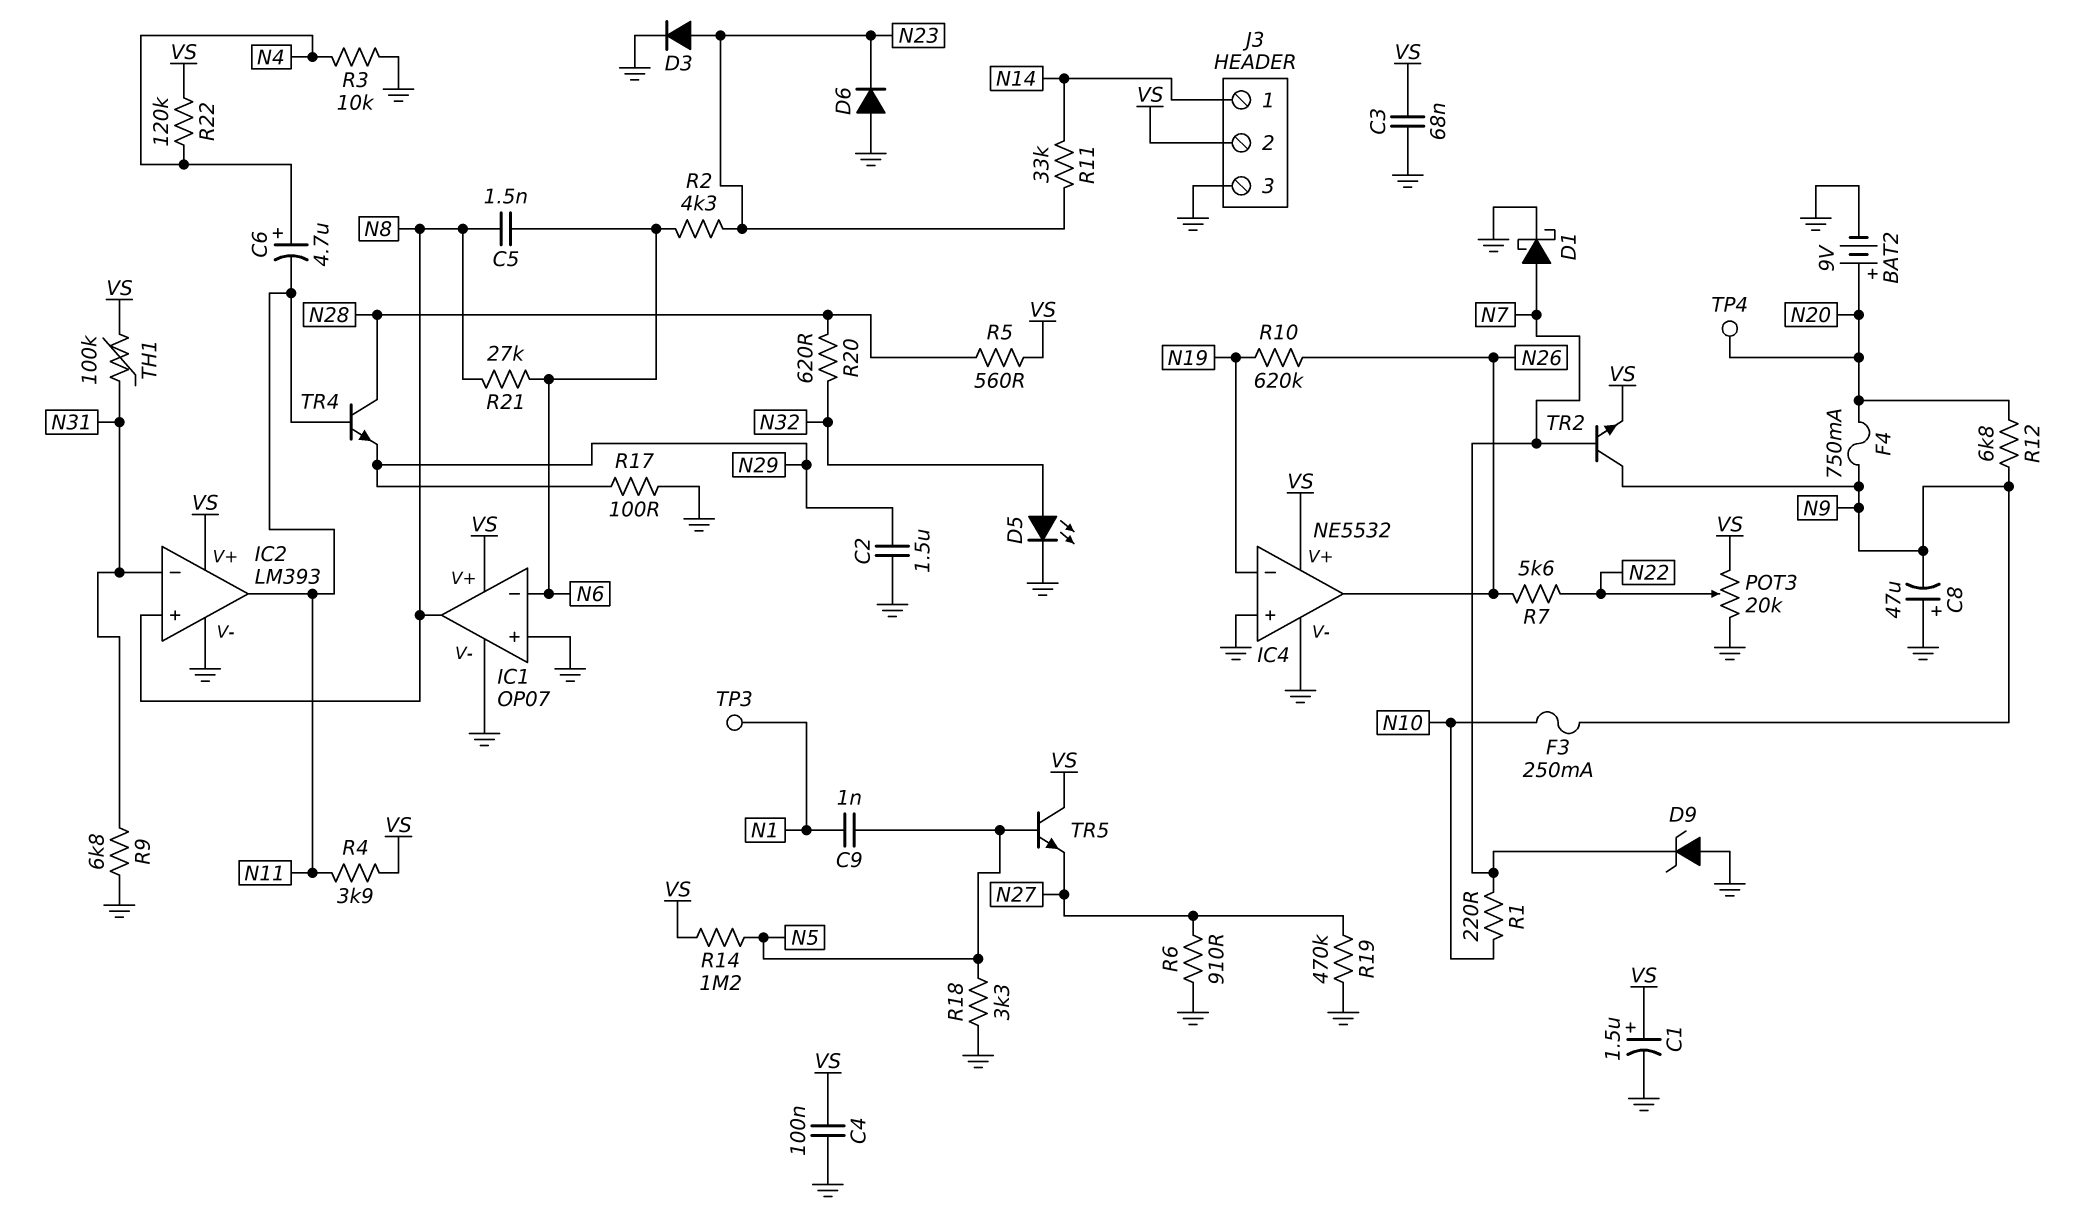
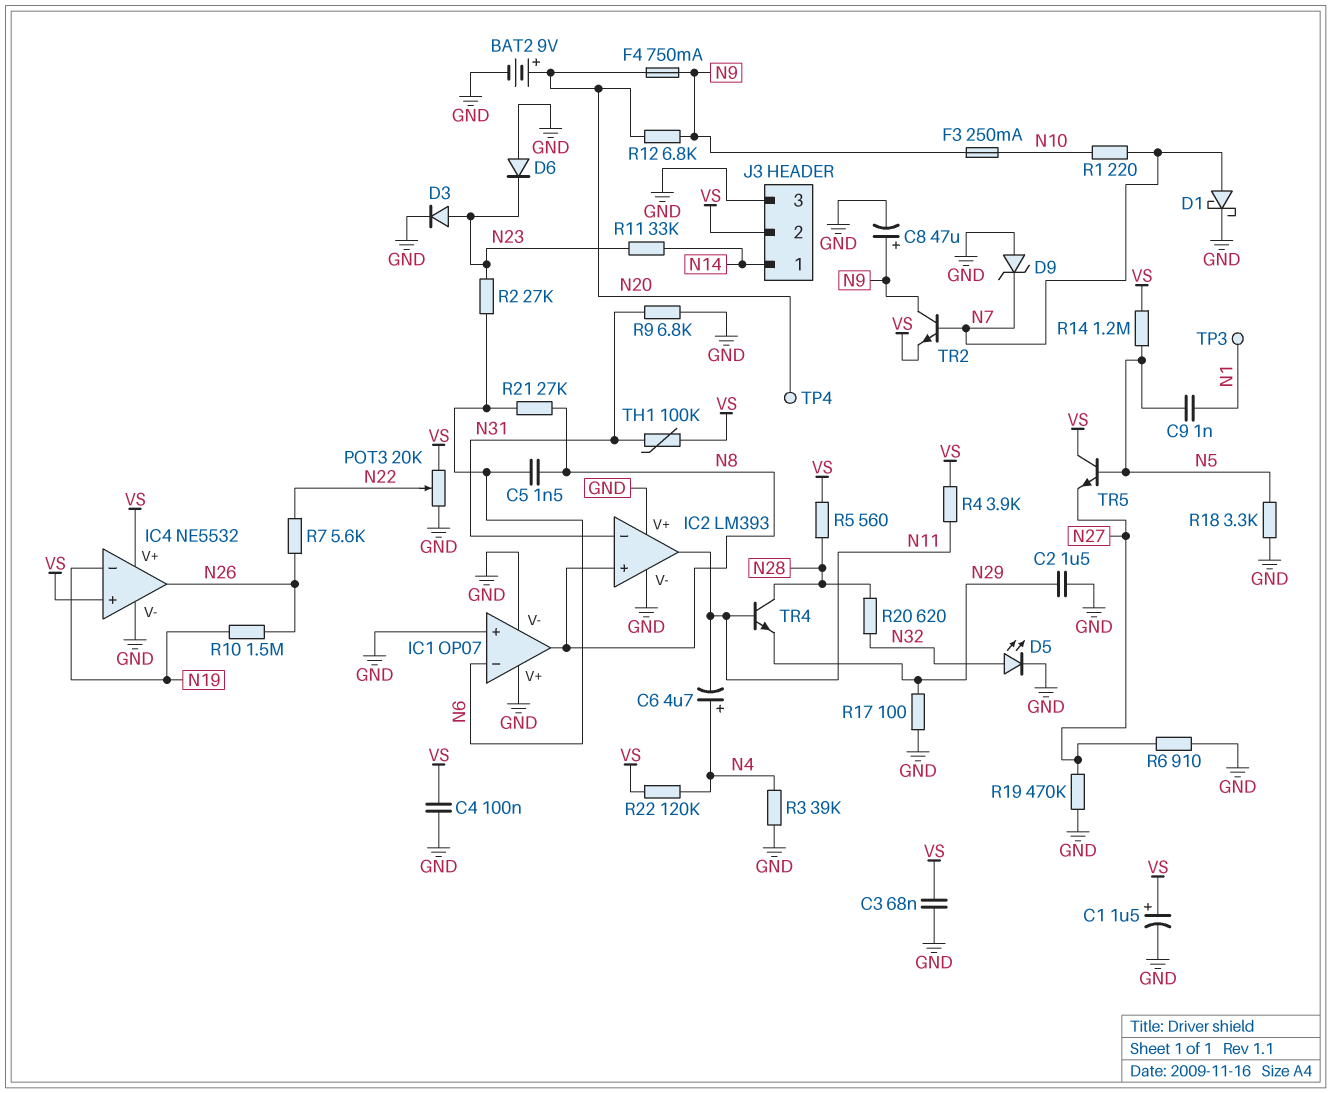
C8: 47uF (plus GND, minus N9) -> 47uF (plus N9, minus GND)
IC1 pin V+: VS -> GND
IC2 pin V+: VS -> GND
IC4 pin in+: GND -> VS
R2: 4.3k (N6, N23) -> 27k (N6, N23)
R3: 10k (GND, N4) -> 39k (GND, N4)
R10: 620k (N19, N26) -> 1.5M (N19, N26)

